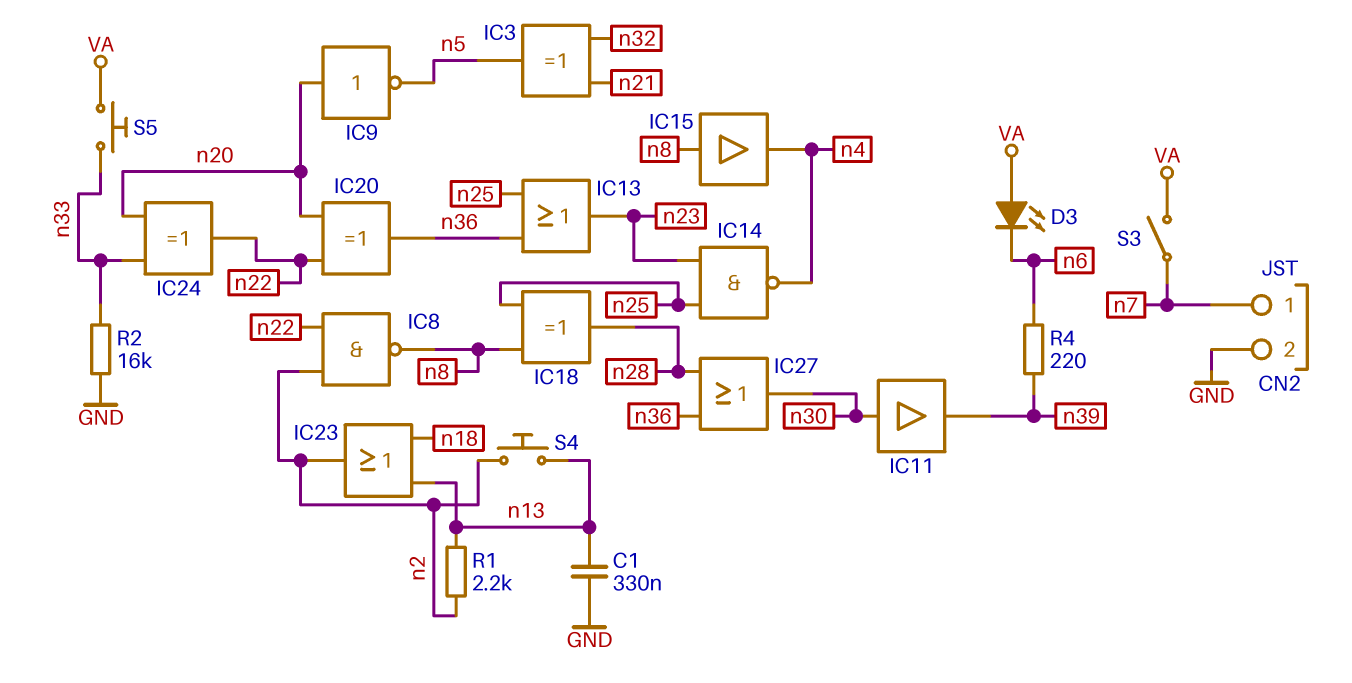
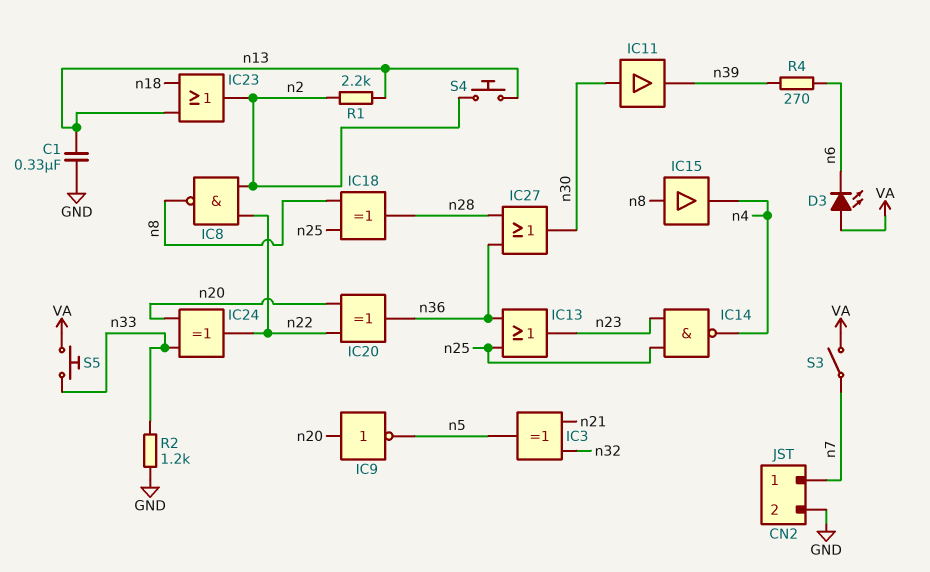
R2: 16k (GND, n33) -> 1.2k (GND, n33)
R4: 220 (n6, n39) -> 270 (n6, n39)

